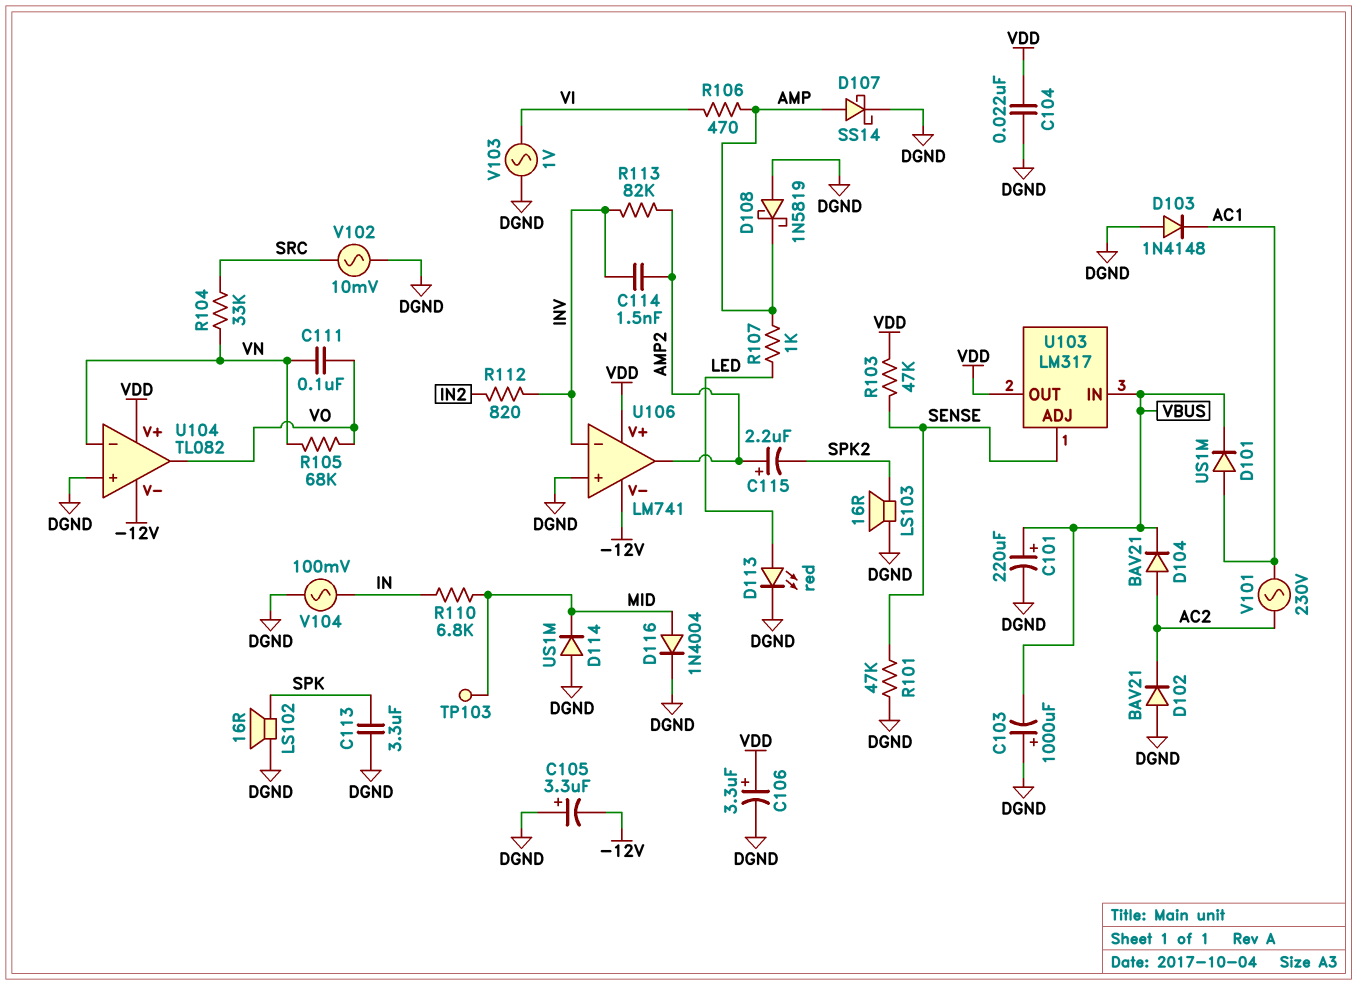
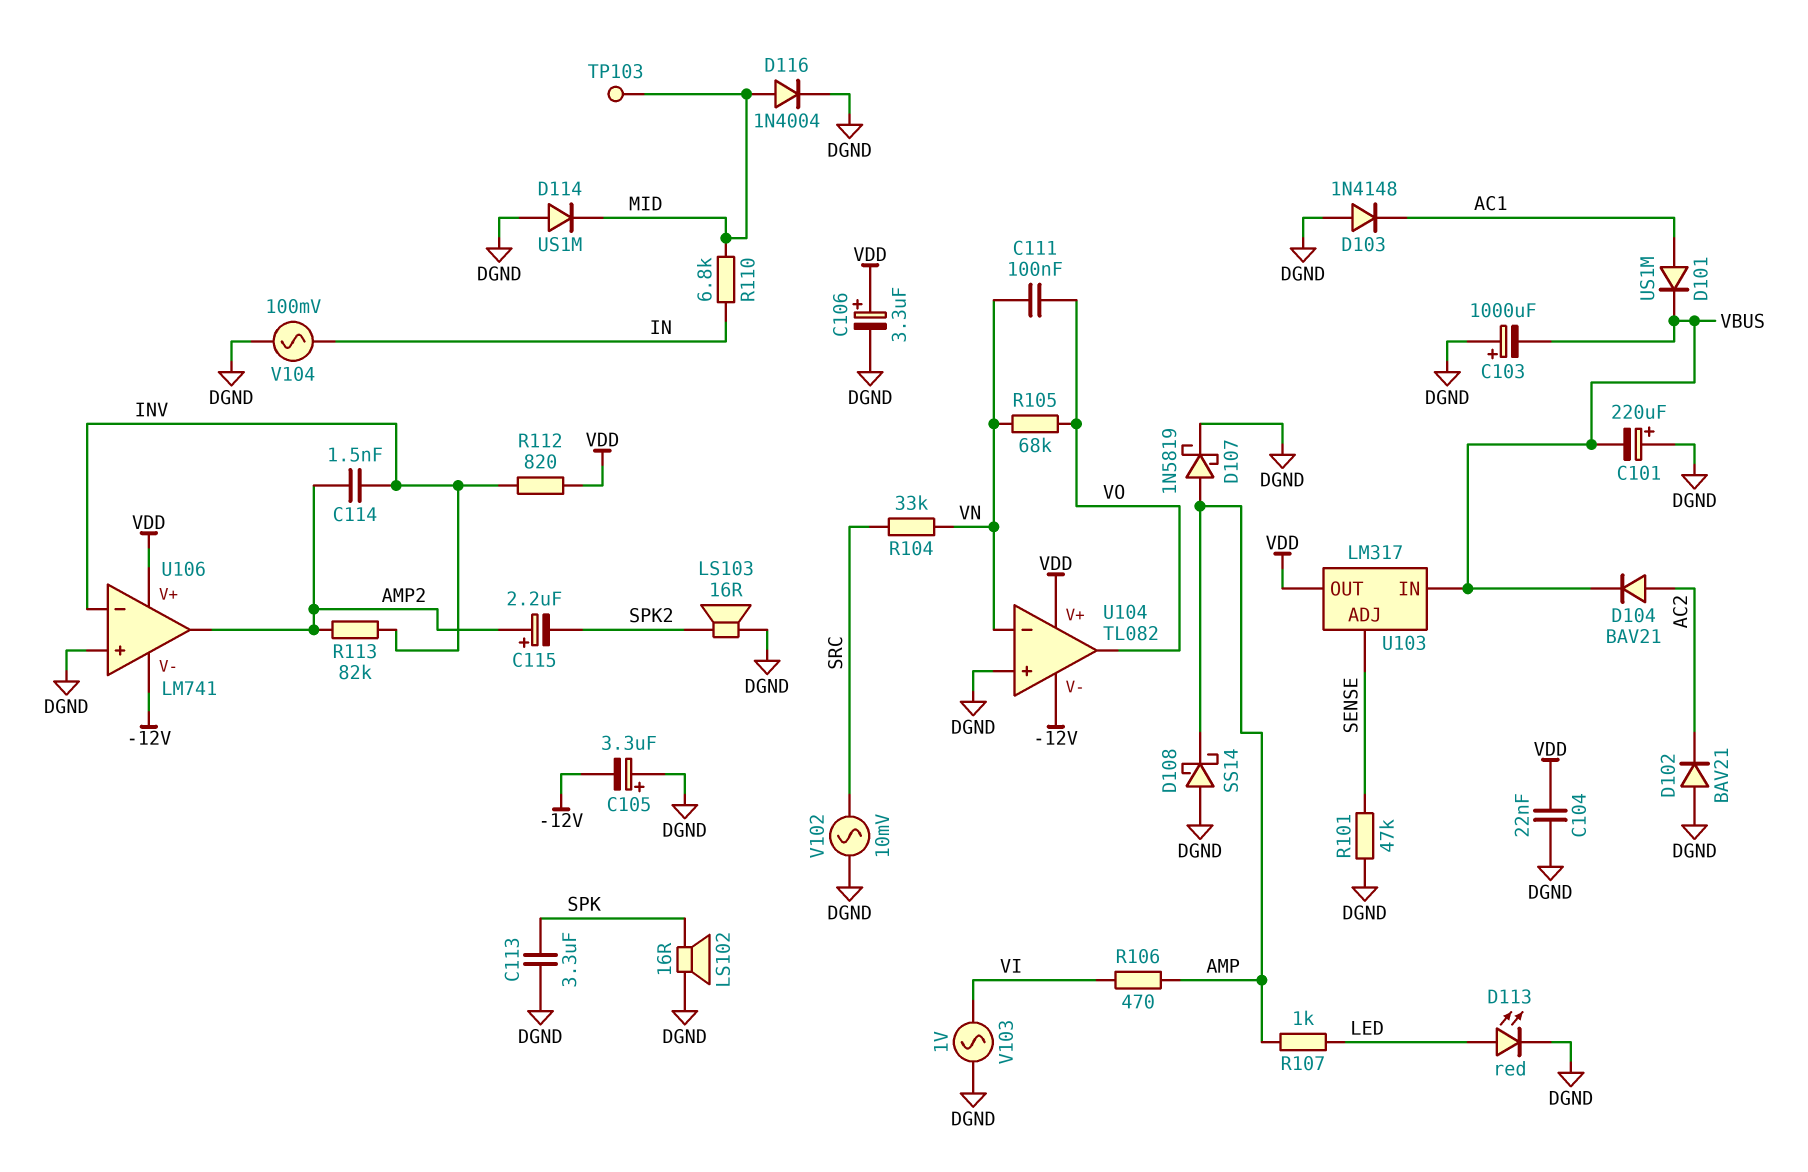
C101: 220uF (plus VBUS, minus DGND) -> 220uF (plus DGND, minus VBUS)
D107: schottky SS14 (A AMP, K DGND) -> schottky 1N5819 (A AMP, K DGND)
D108: schottky 1N5819 (A DGND, K AMP) -> schottky SS14 (A DGND, K AMP)
R103: 47k (SENSE, VDD) -> none
R112: 820 (IN2, INV) -> 820 (INV, VDD)
V101: AC 230V (AC1, AC2) -> none

